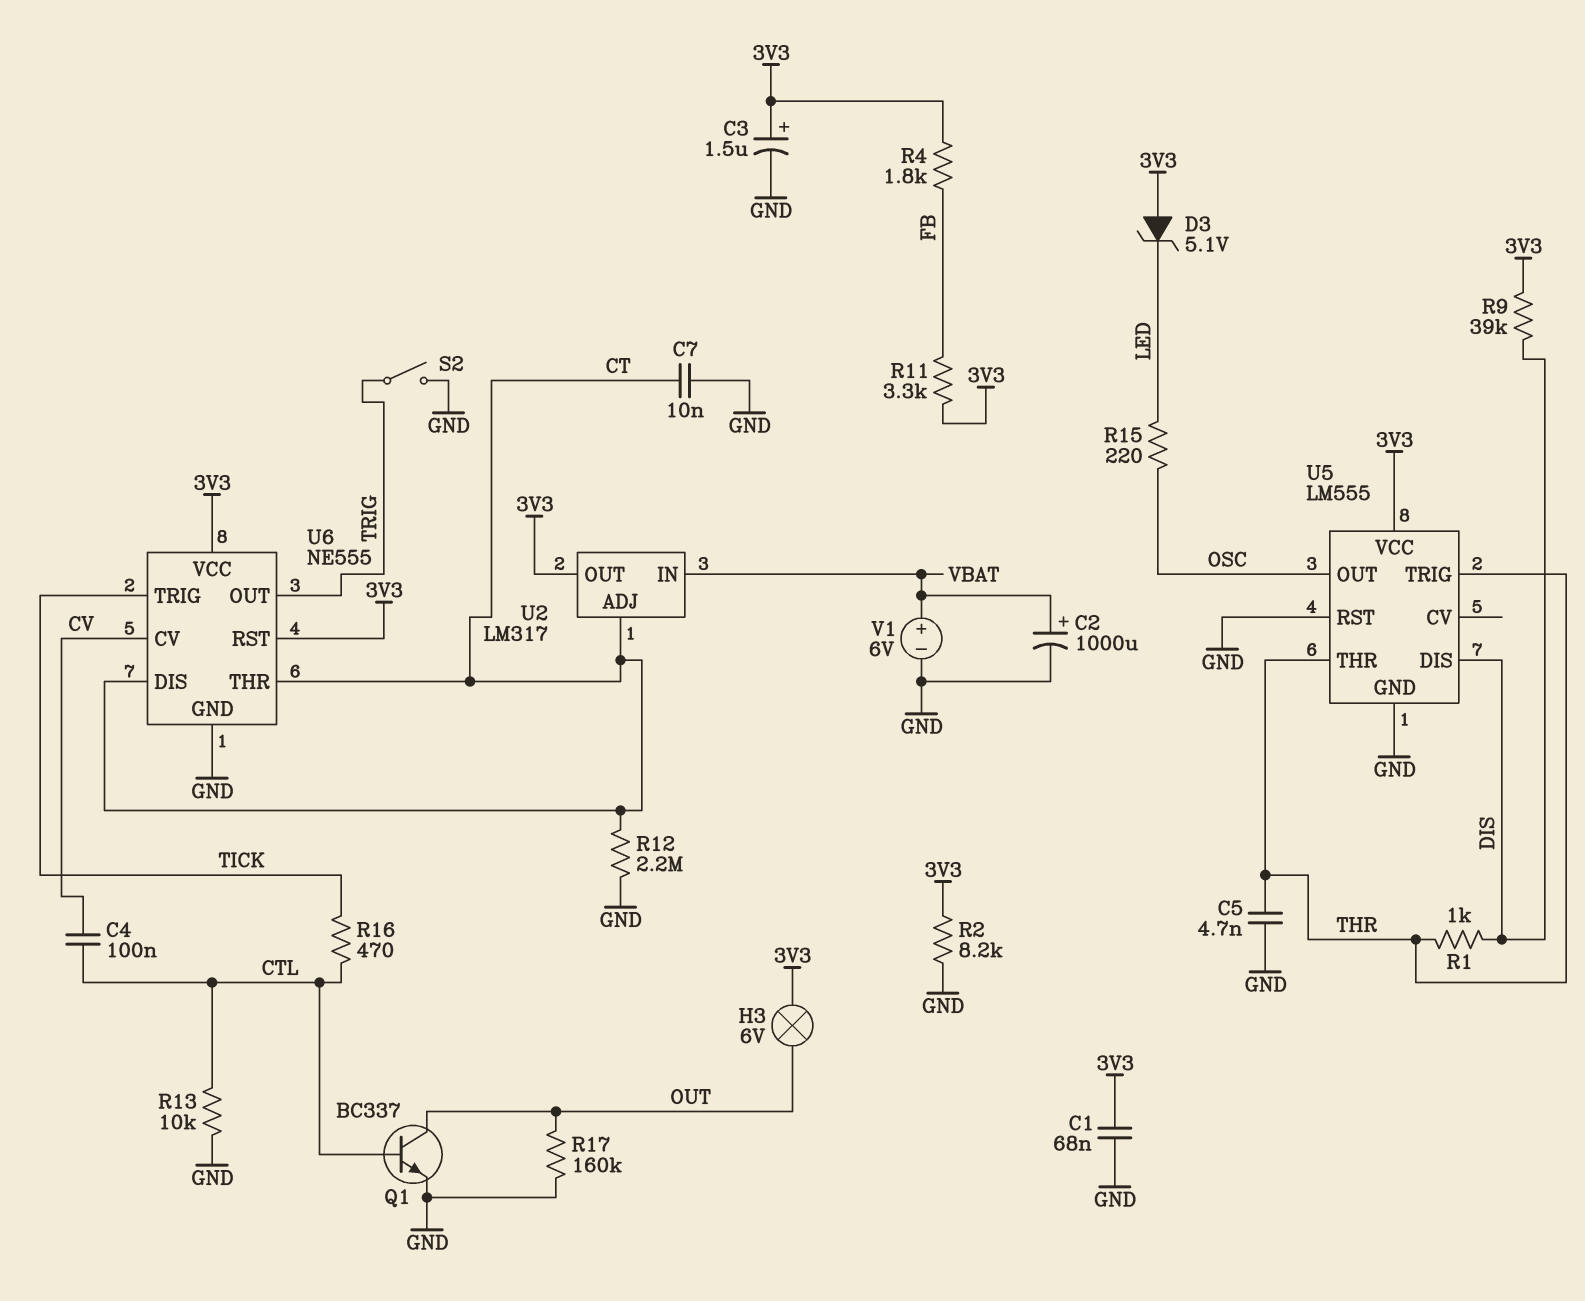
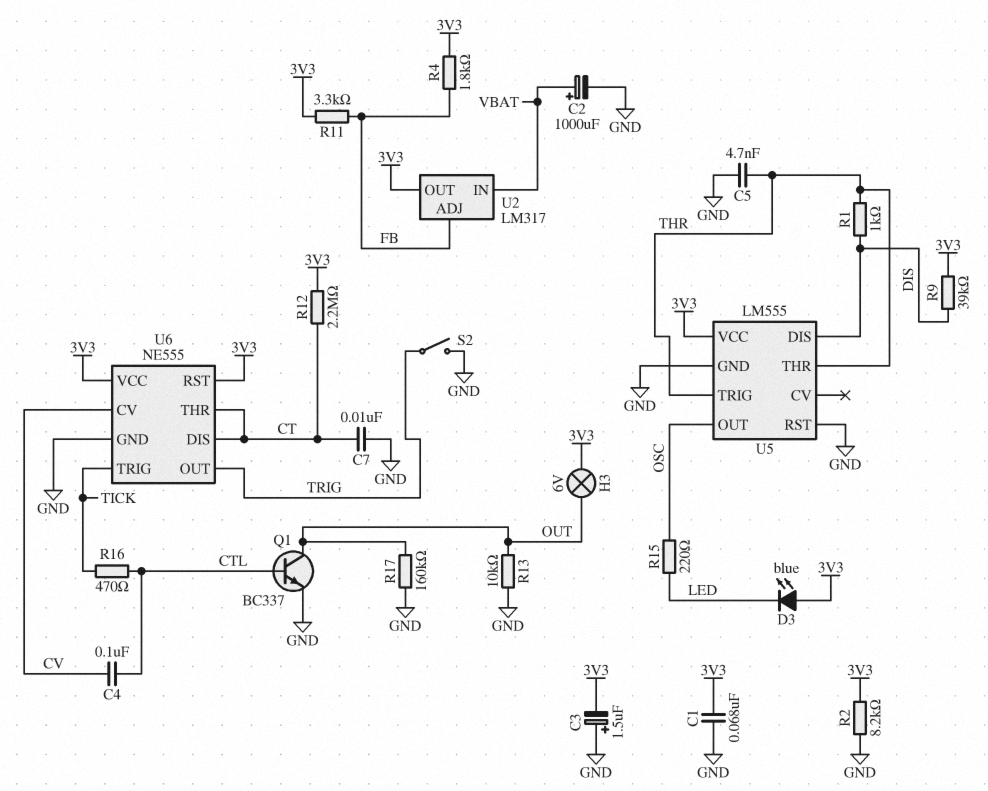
C3: 1.5uF (plus 3V3, minus GND) -> 1.5uF (plus GND, minus 3V3)
D3: zener 5.1V (A 3V3, K LED) -> LED blue (A 3V3, K LED)
R12: 2.2M (CT, GND) -> 2.2M (3V3, CT)
R13: 10k (CTL, GND) -> 10k (GND, OUT)
U2 pin ADJ: CT -> FB
V1: 6V (plus VBAT, minus GND) -> none

